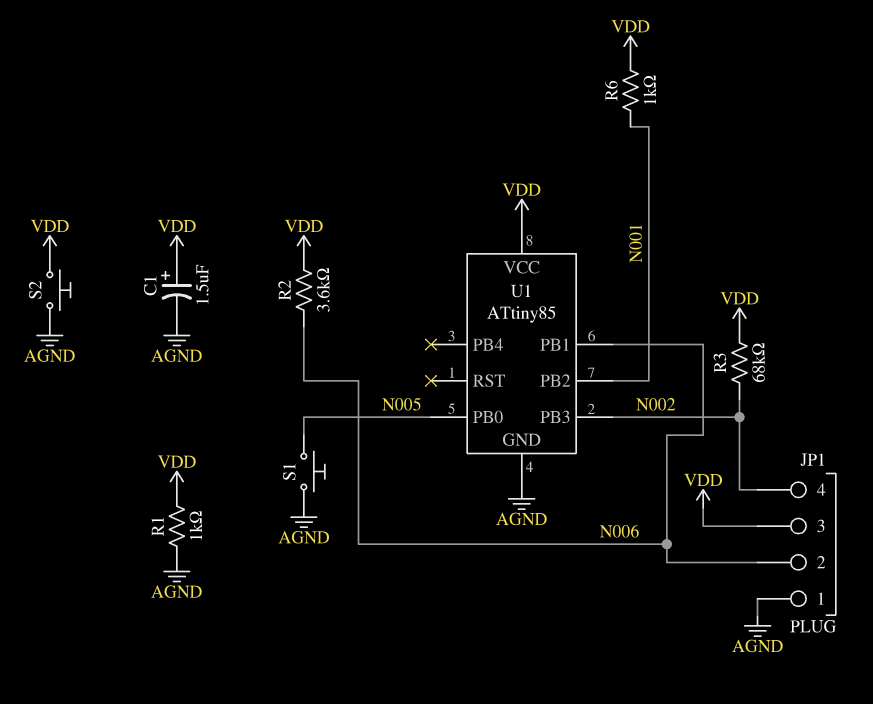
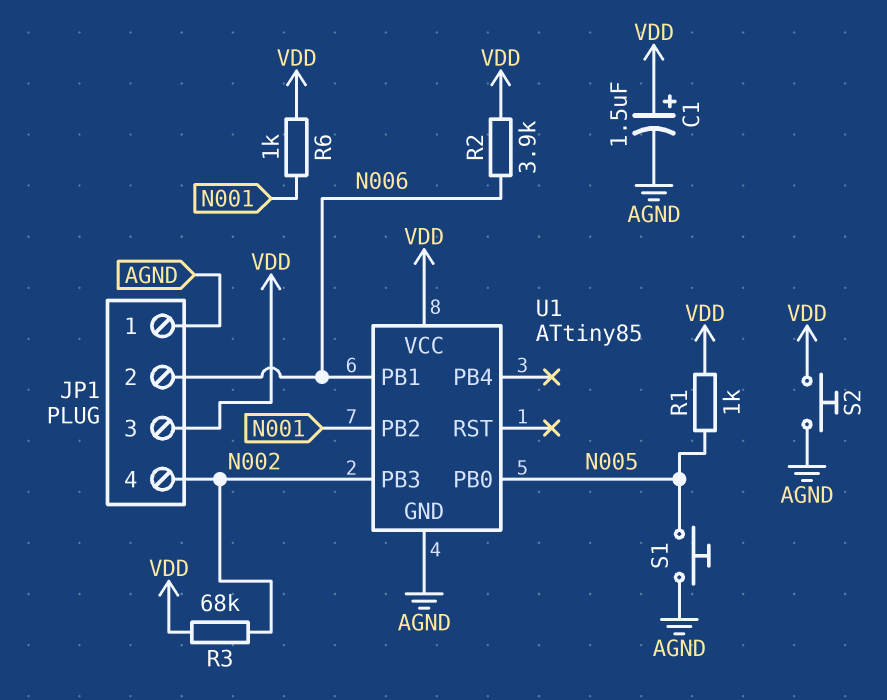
R1: 1k (AGND, VDD) -> 1k (N005, VDD)
R2: 3.6k (N006, VDD) -> 3.9k (N006, VDD)

